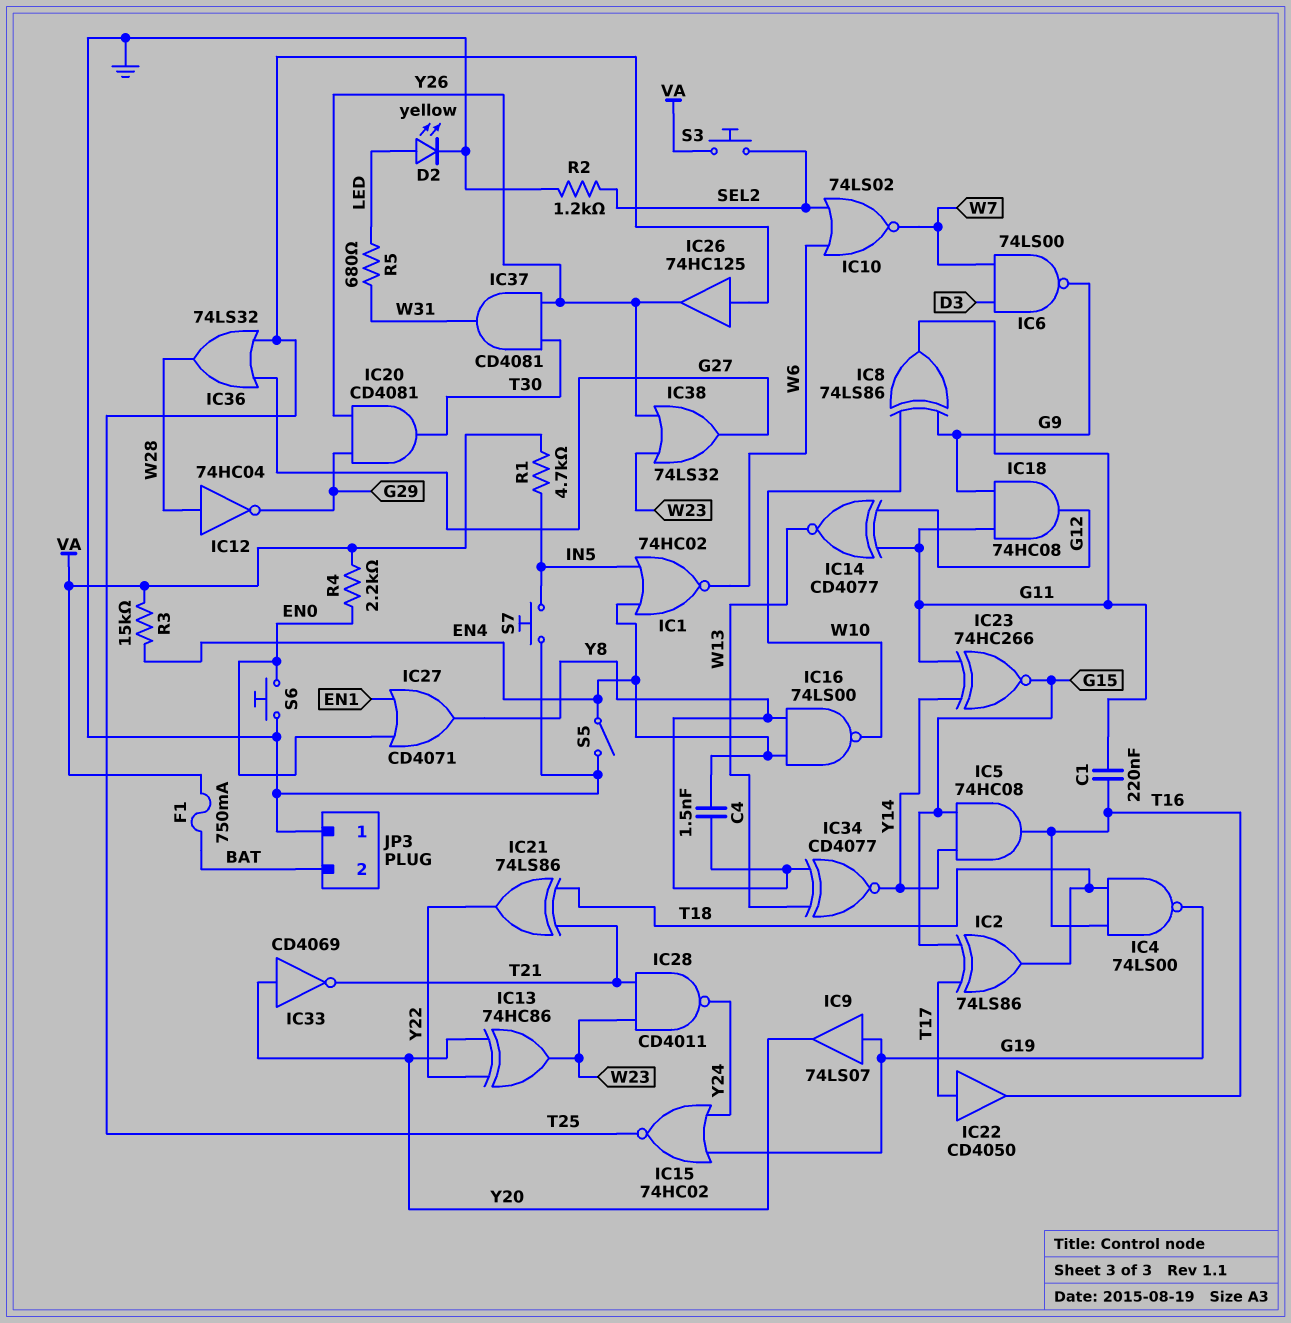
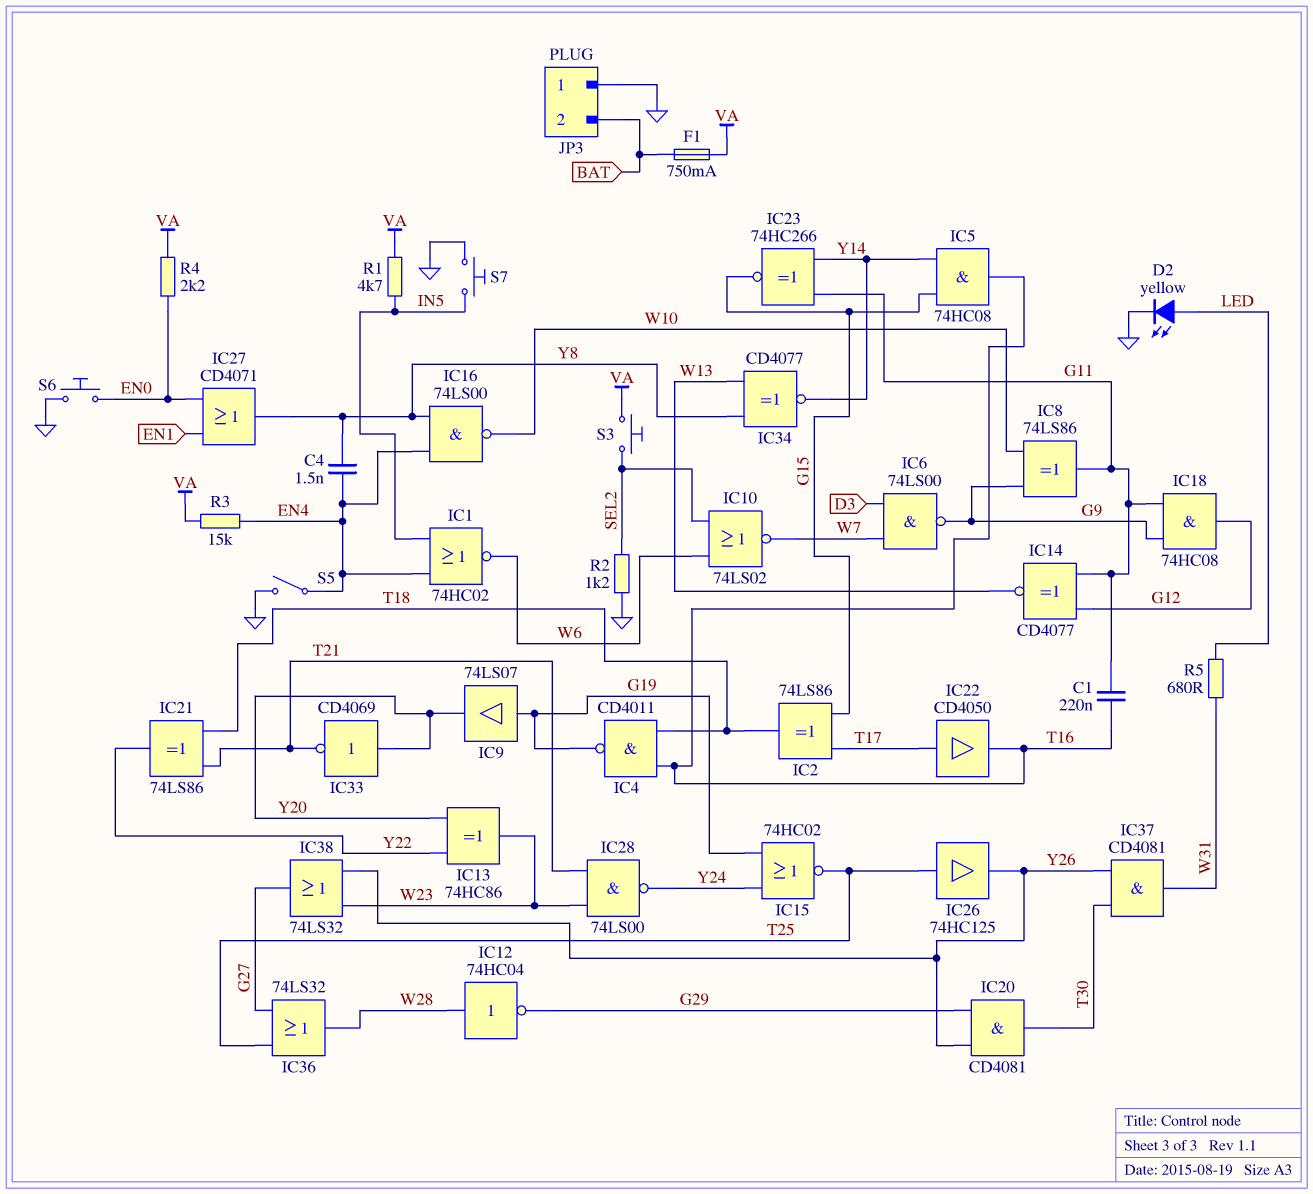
IC4: NAND 74LS00 (in T16, in T18, out G19) -> NAND CD4011 (in T16, in T18, out G19)
IC28: NAND CD4011 (in T21, in W23, out Y24) -> NAND 74LS00 (in T21, in W23, out Y24)

